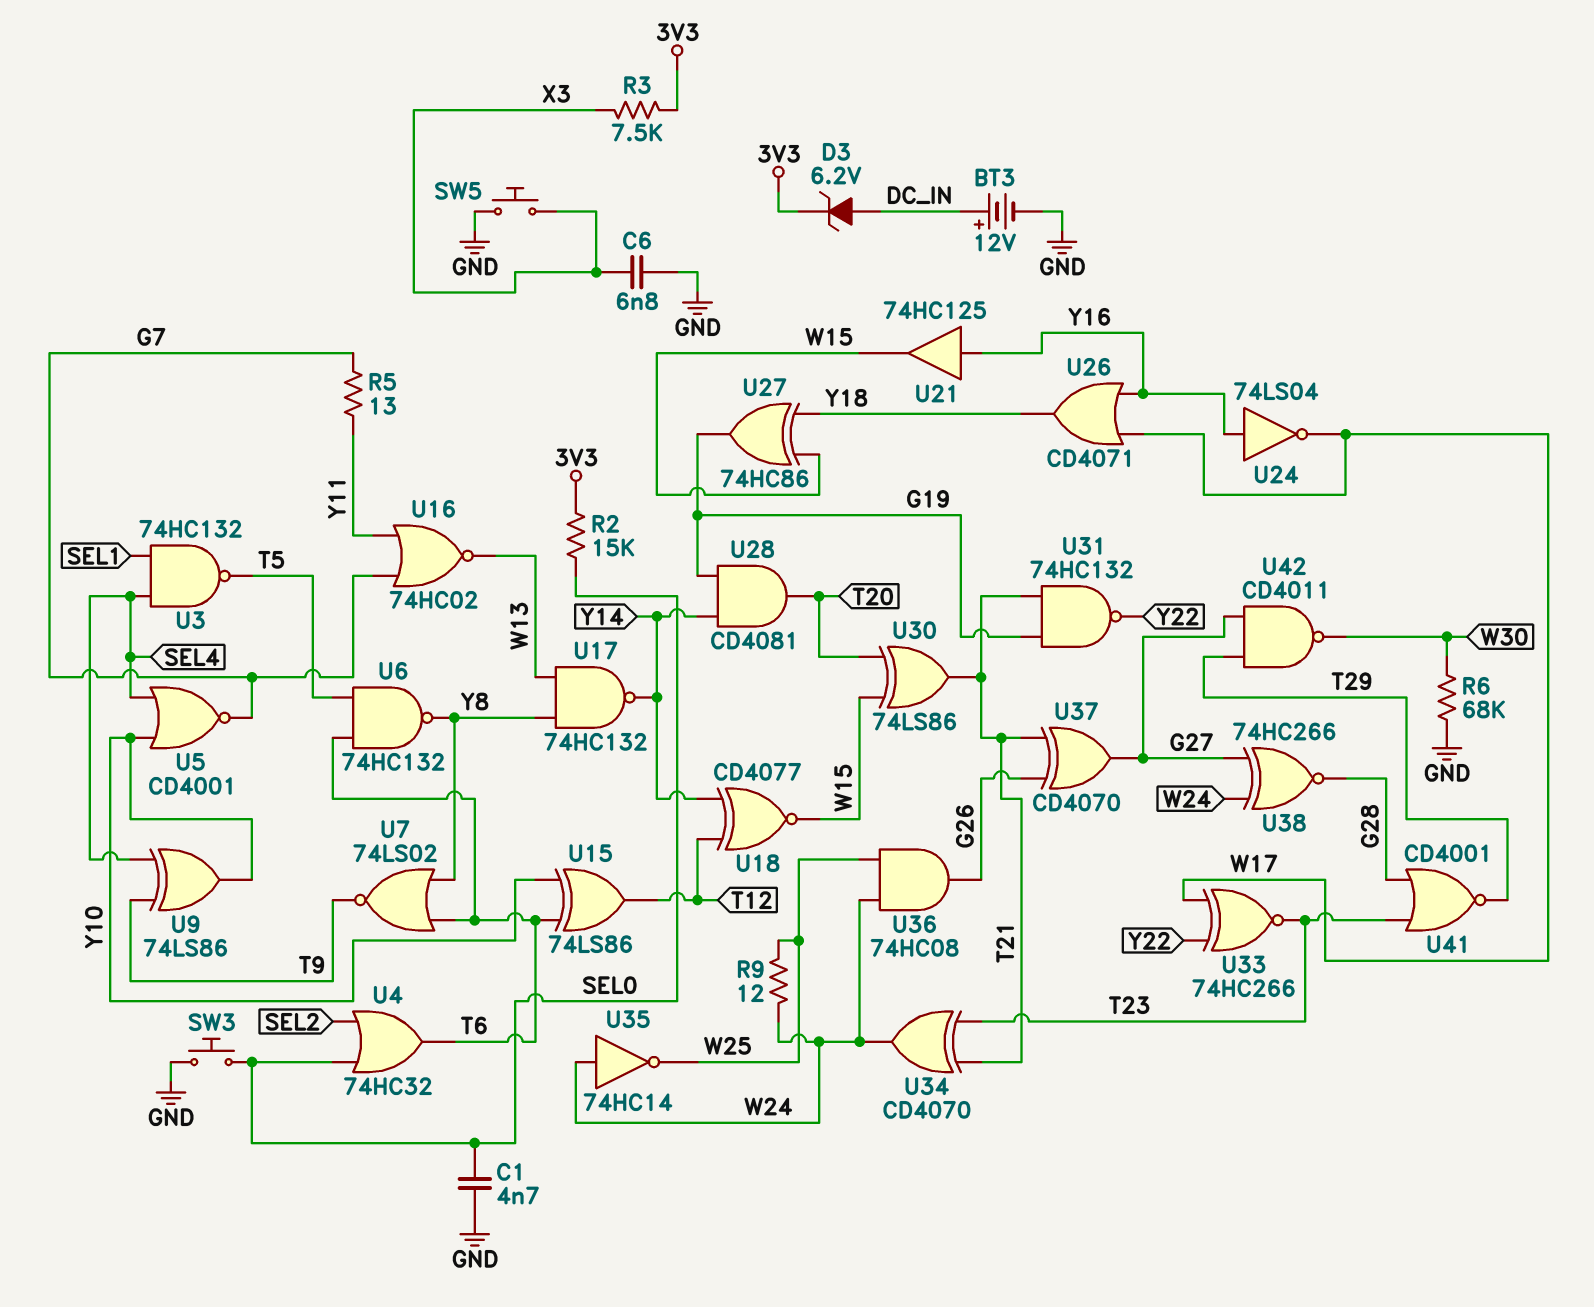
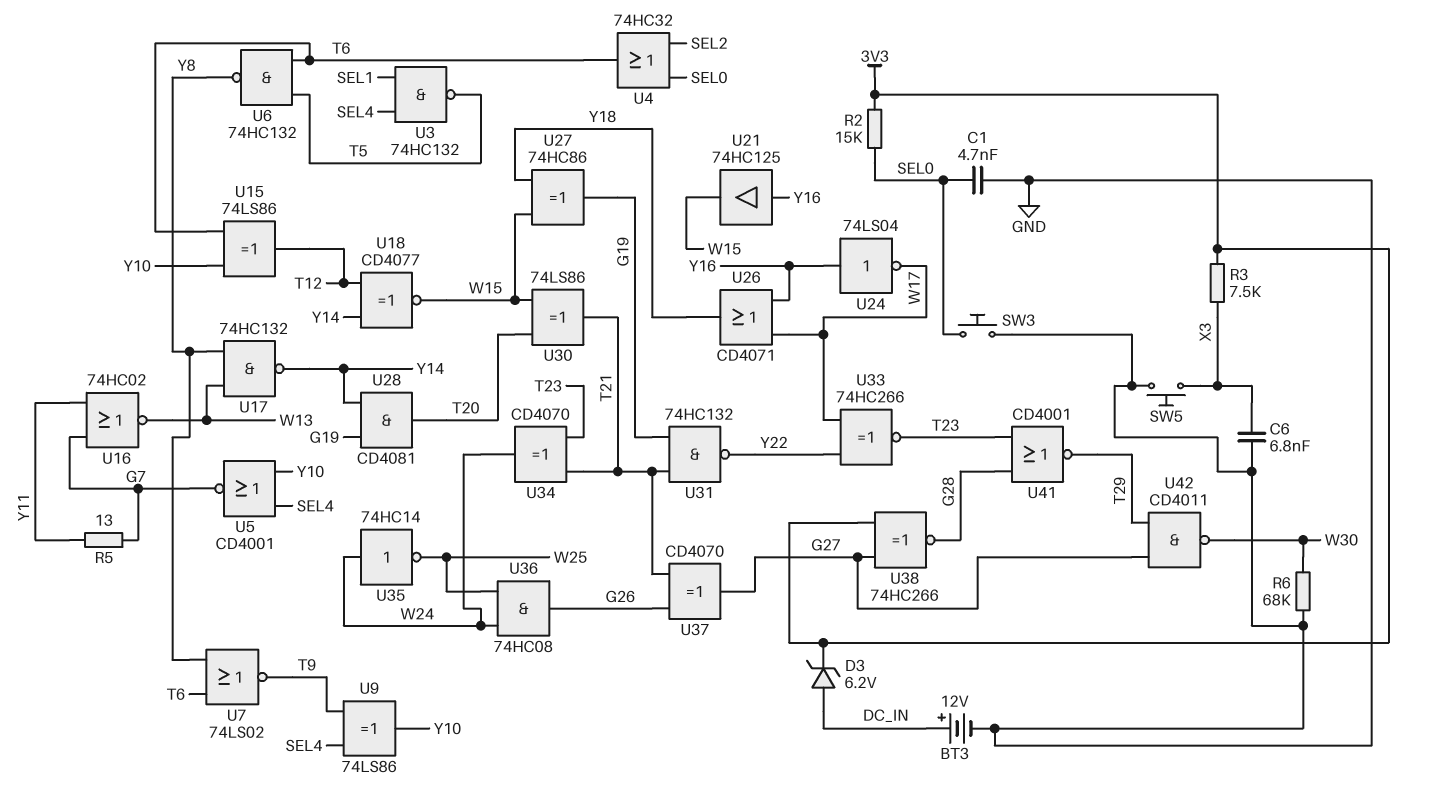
R9: 12 (W24, W25) -> none
U38: XNOR 74HC266 (in G27, in W24, out G28) -> XNOR 74HC266 (in 3V3, in G27, out G28)

